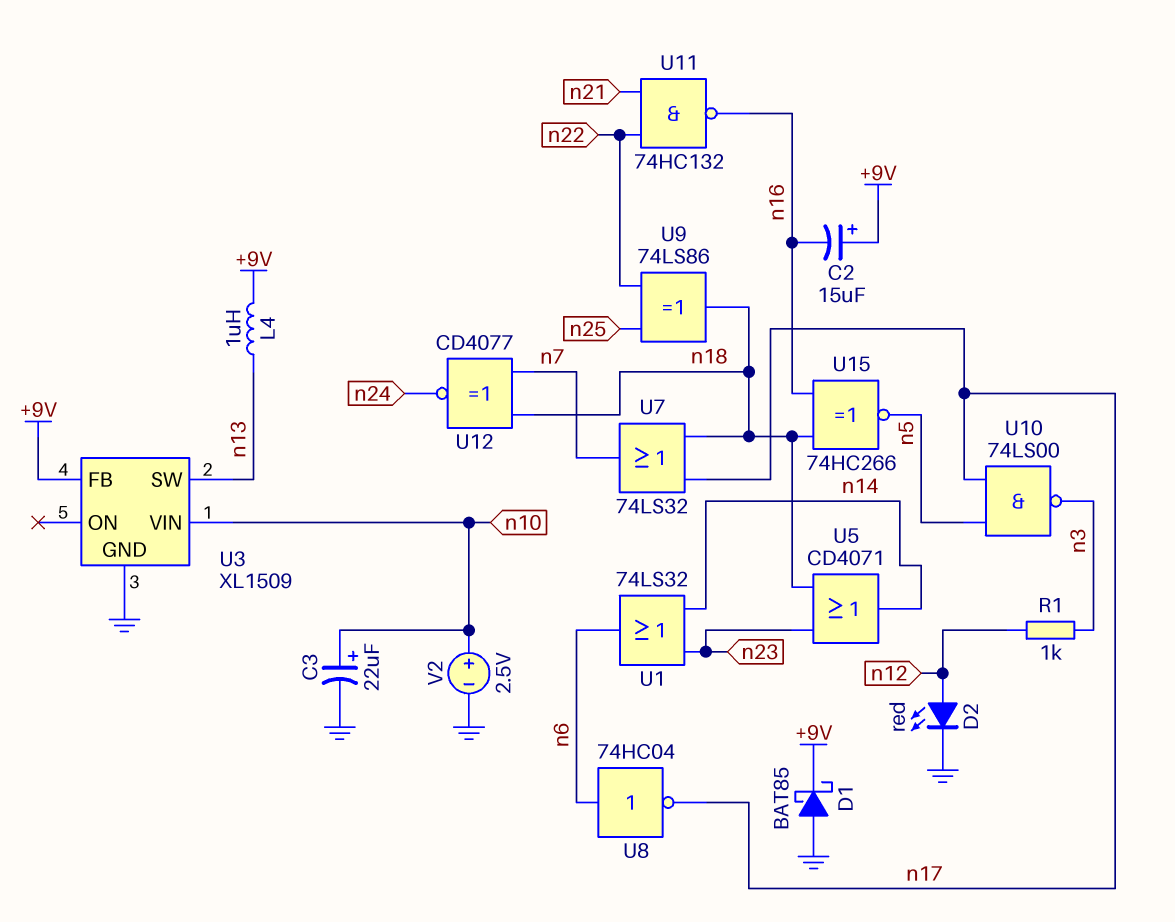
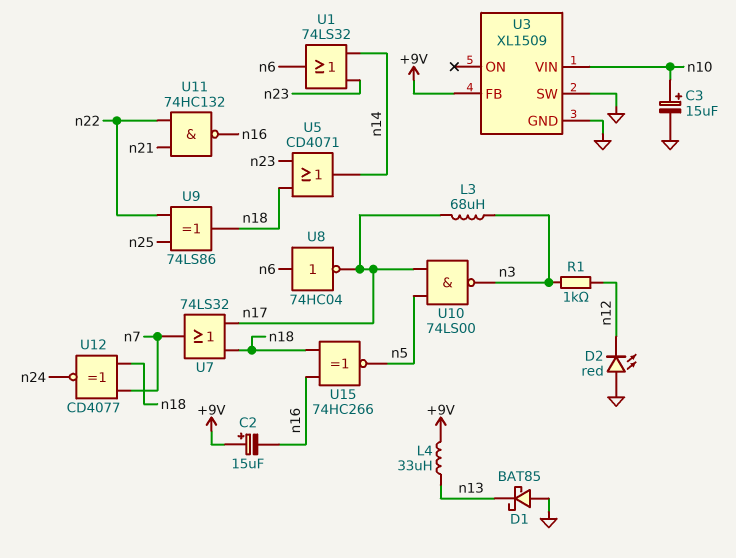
C3: 22uF (plus n10, minus GND) -> 15uF (plus n10, minus GND)
D1: schottky BAT85 (A GND, K +9V) -> schottky BAT85 (A GND, K n13)
D2: LED red (A n12, K GND) -> LED red (A GND, K n12)
L3: none -> 68uH (n3, n17)
L4: 1uH (+9V, n13) -> 33uH (+9V, n13)
U3 pin SW: n13 -> GND
V2: 2.5V (plus n10, minus GND) -> none

